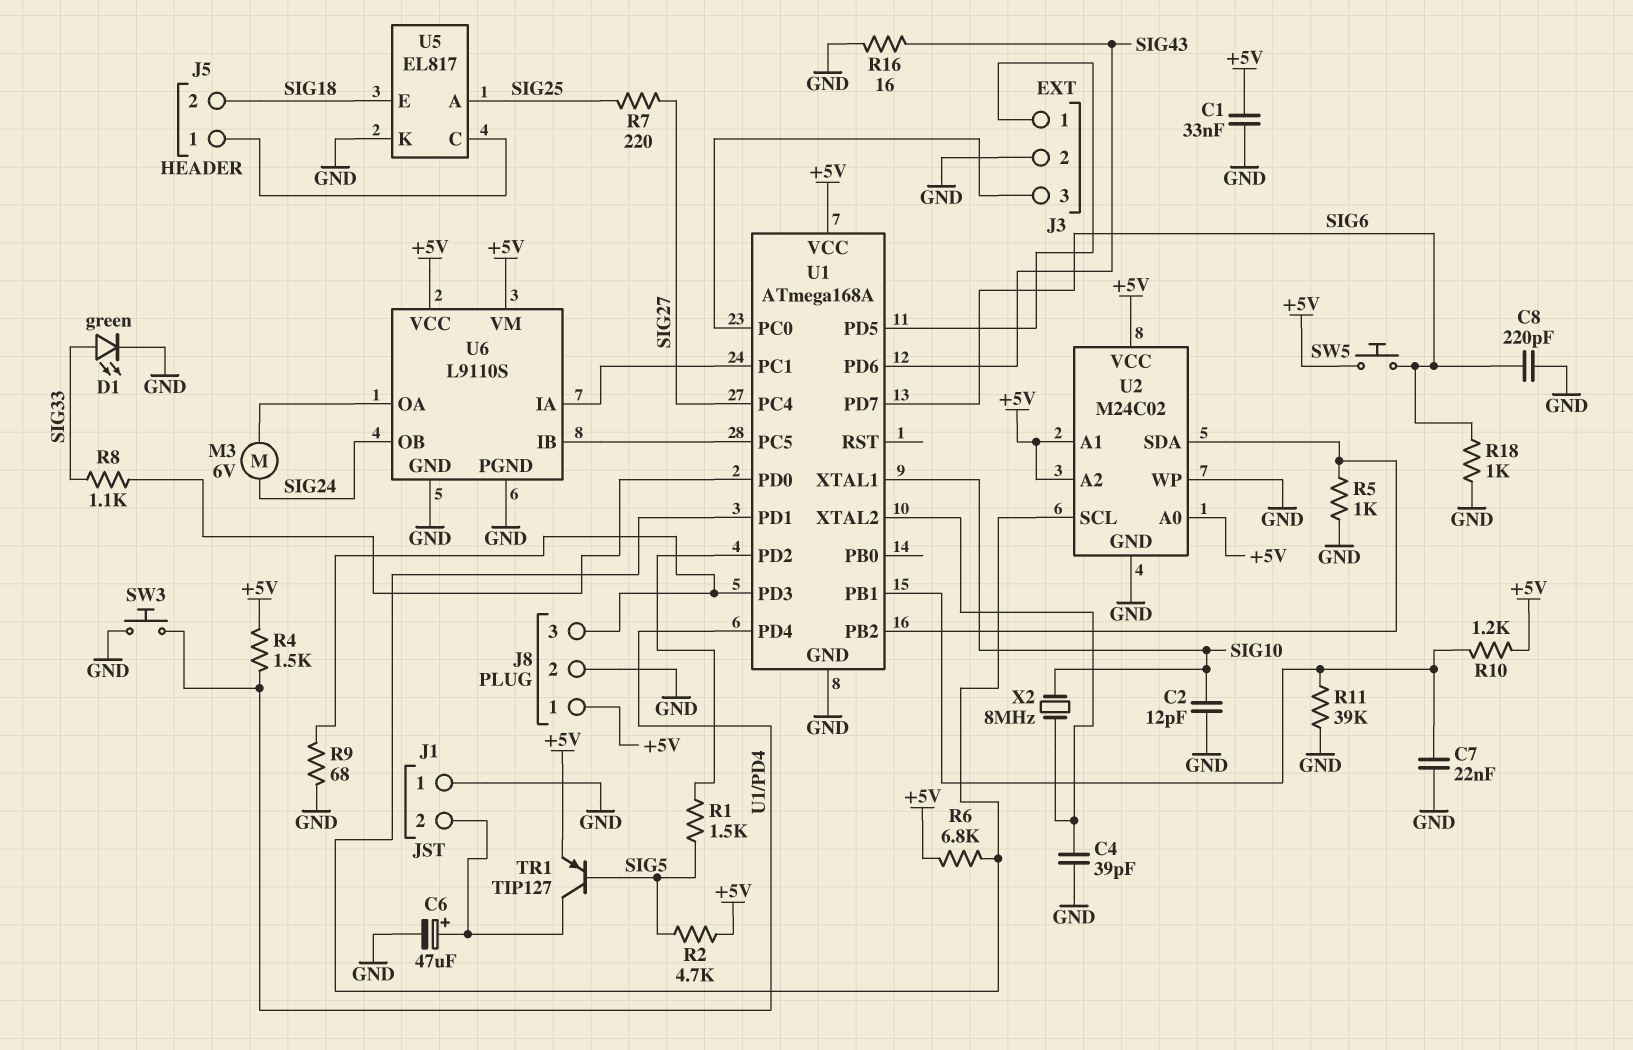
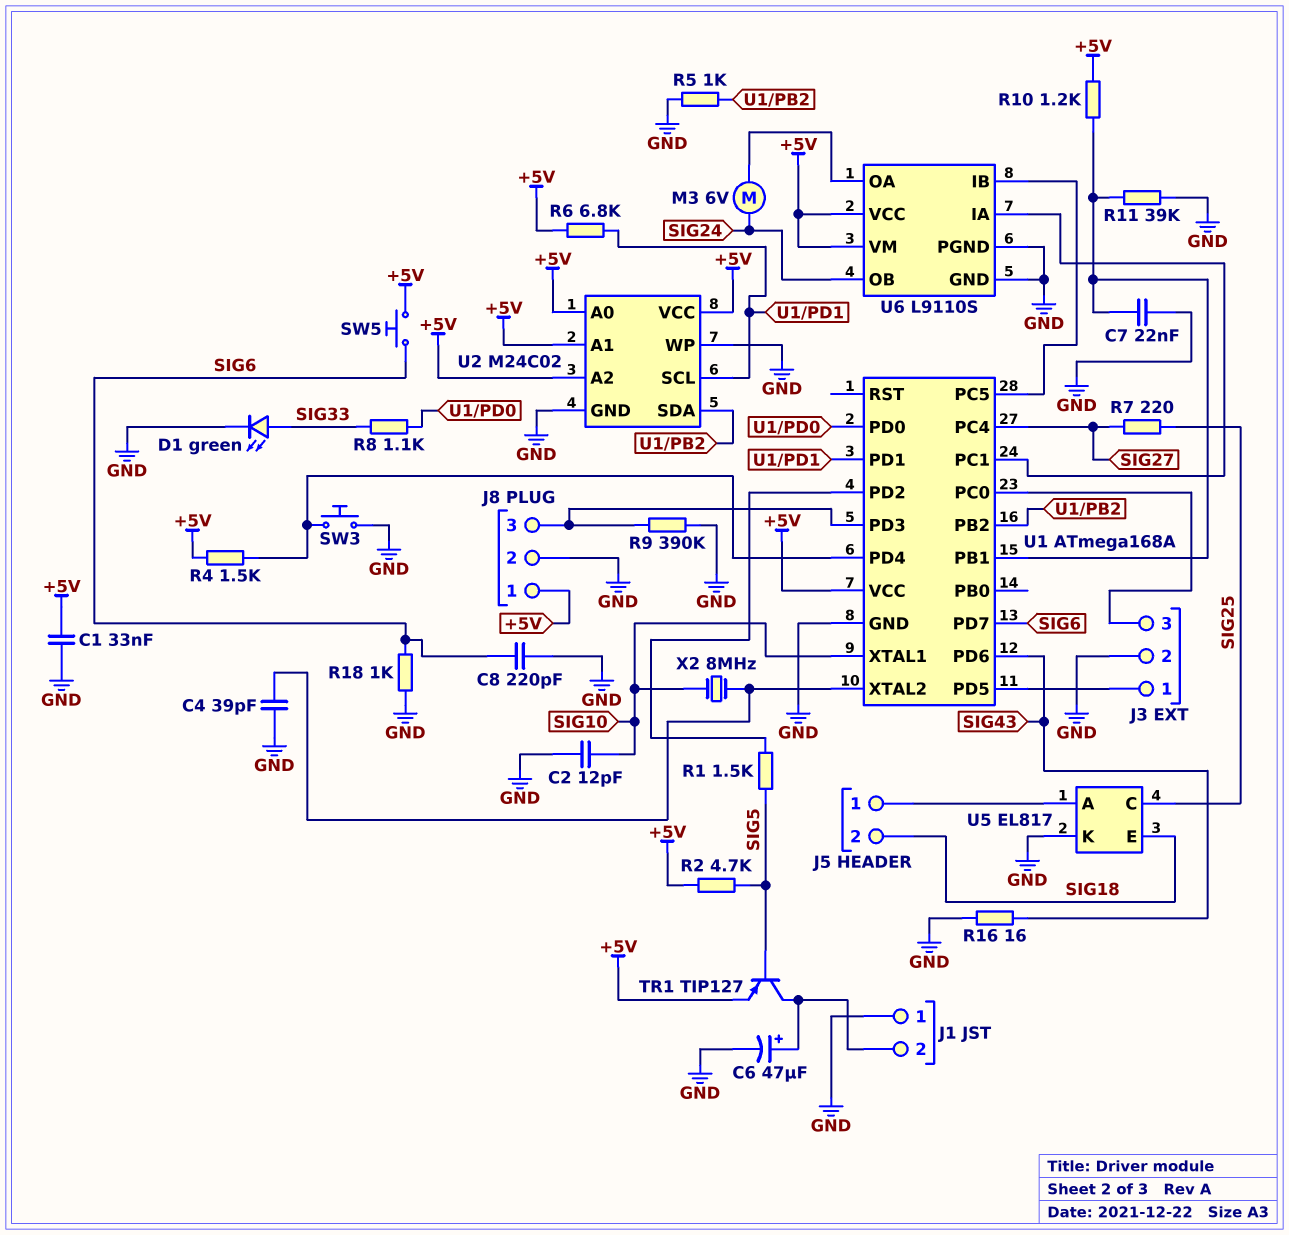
R9: 68 (GND, J8/3) -> 390k (GND, J8/3)
U5 pin A: SIG25 -> J5/1
U5 pin C: J5/1 -> SIG25

